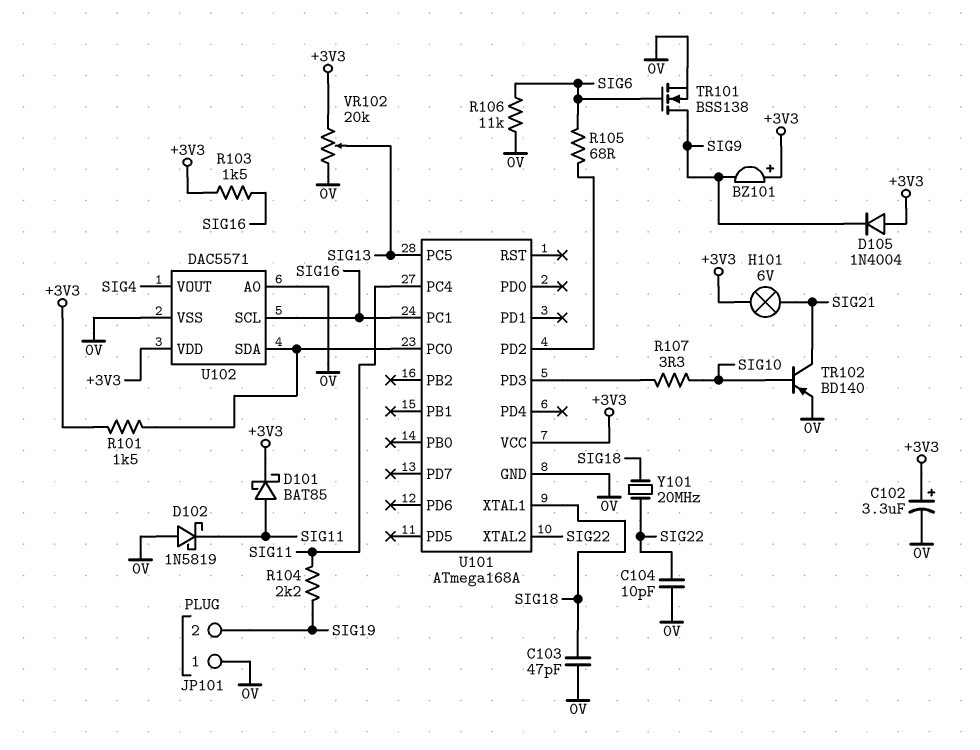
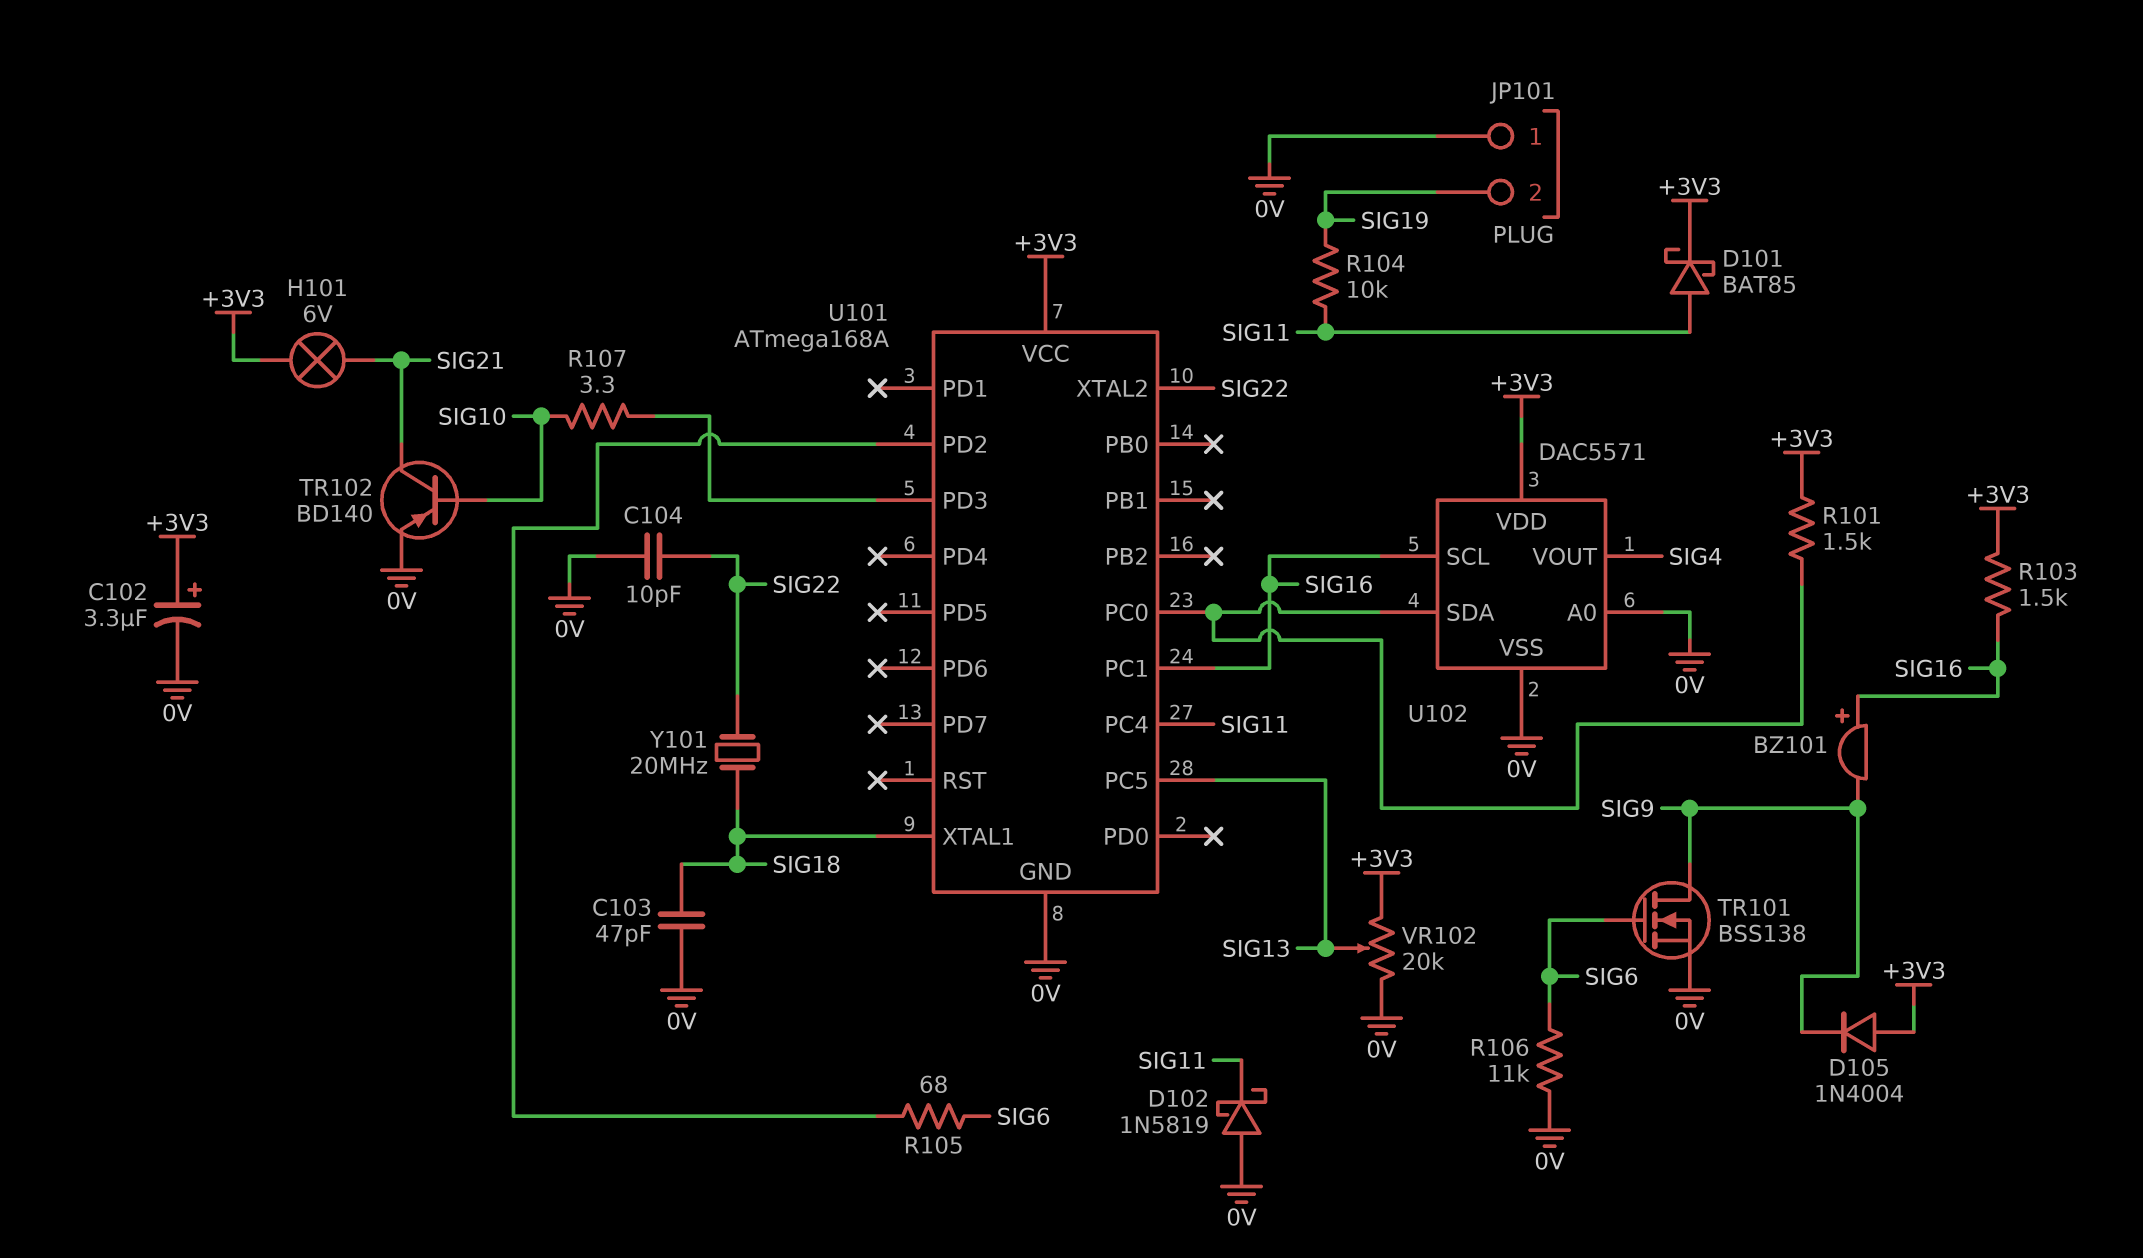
BZ101: buzzer (plus +3V3, minus SIG9) -> buzzer (plus SIG16, minus SIG9)
R104: 2.2k (SIG11, SIG19) -> 10k (SIG11, SIG19)

